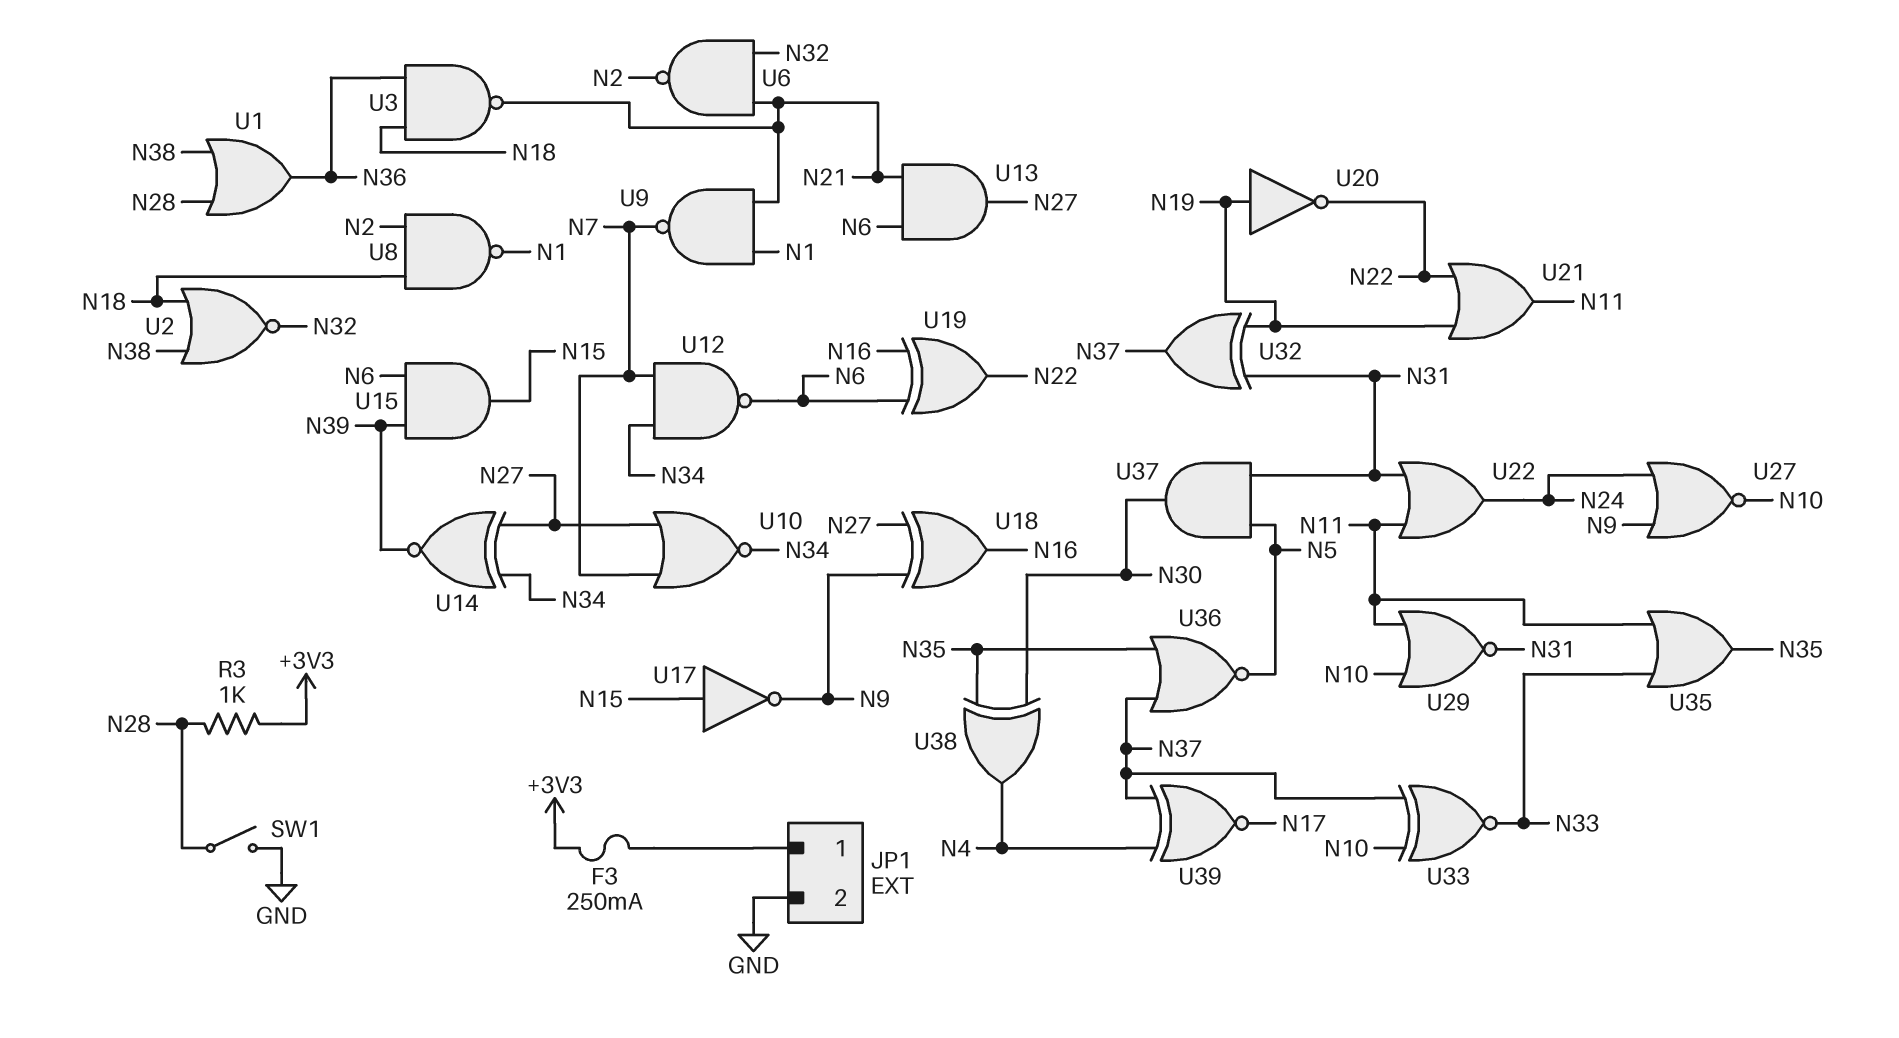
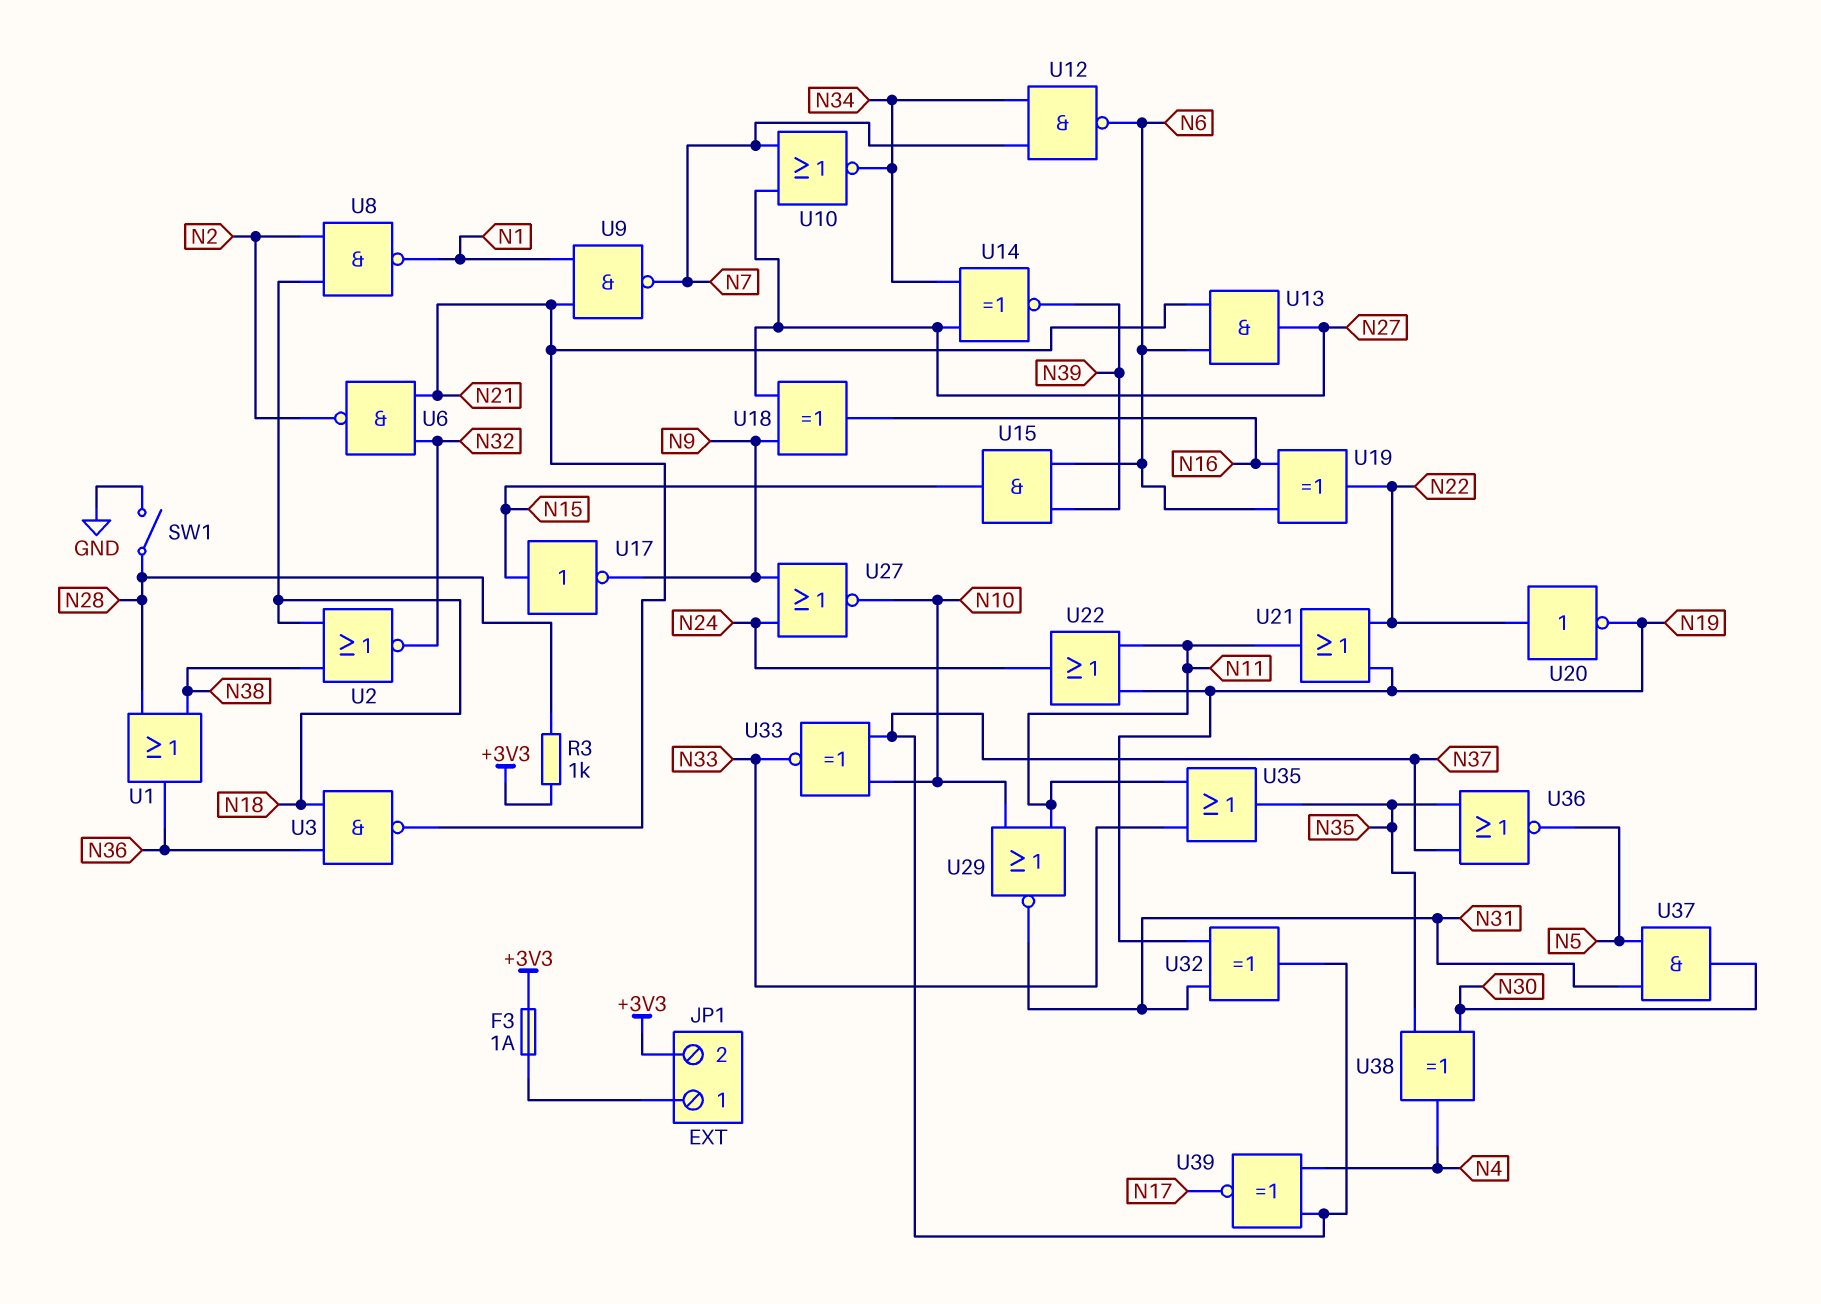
F3: 250mA (+3V3, JP1/1) -> 1A (+3V3, JP1/1)
JP1 pin 2: GND -> +3V3
U20: NOT (in N19, out N22) -> NOT (in N22, out N19)
U22: OR (in N11, in N31, out N24) -> OR (in N11, in N19, out N24)

